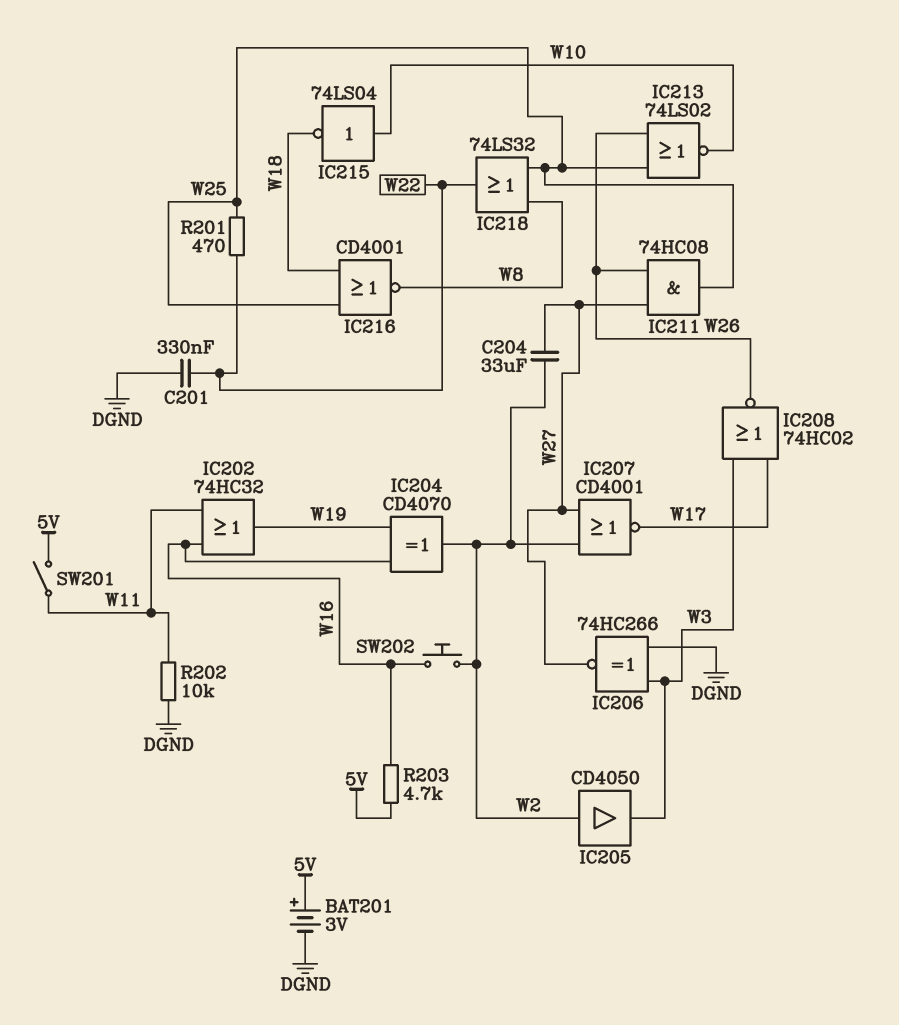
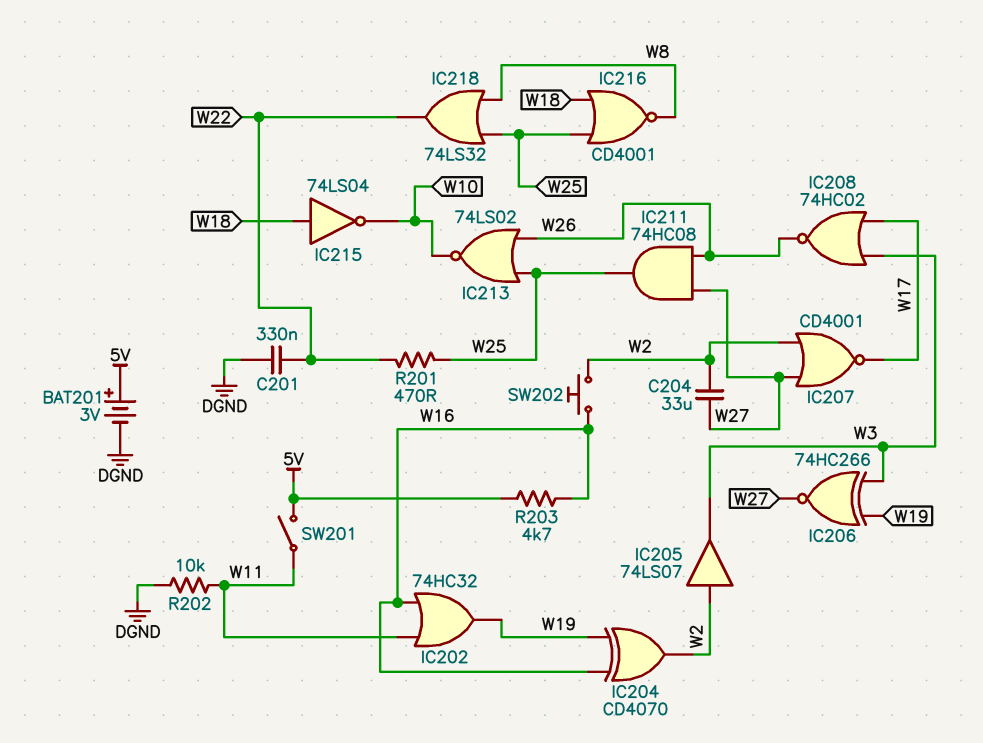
IC205: buffer CD4050 (in W2, out W3) -> buffer 74LS07 (in W2, out W3)
IC206: XNOR 74HC266 (in DGND, in W3, out W27) -> XNOR 74HC266 (in W3, in W19, out W27)
IC215: NOT 74LS04 (in W10, out W18) -> NOT 74LS04 (in W18, out W10)

